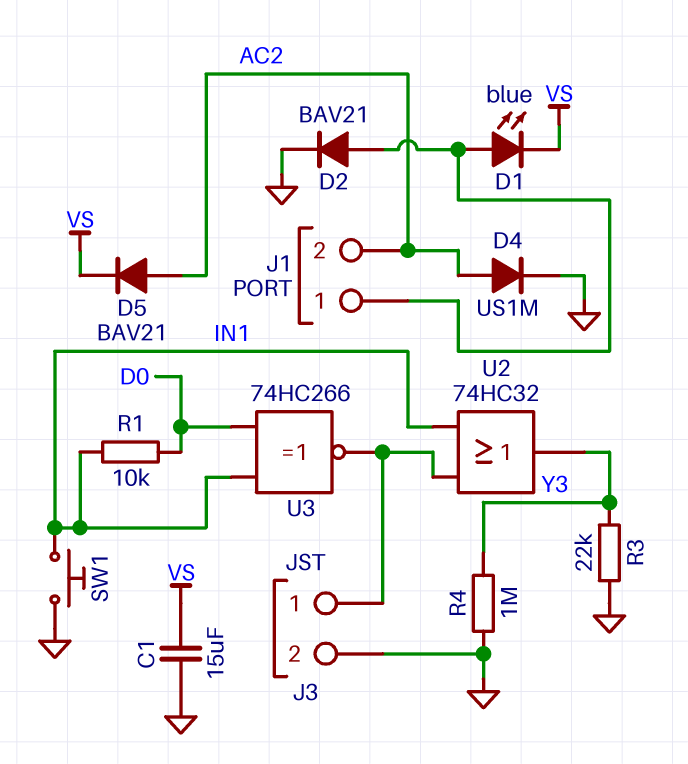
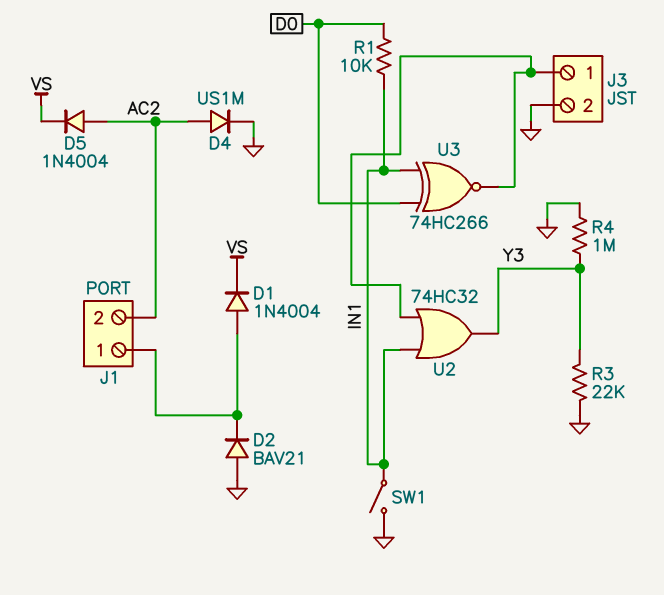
C1: 15uF (GND, VS) -> none
D1: LED blue (A J1/1, K VS) -> diode 1N4004 (A J1/1, K VS)
D2: diode BAV21 (A J1/1, K GND) -> diode BAV21 (A GND, K J1/1)
D5: diode BAV21 (A AC2, K VS) -> diode 1N4004 (A AC2, K VS)
SW1: button (GND, IN1) -> switch (GND, IN1)

